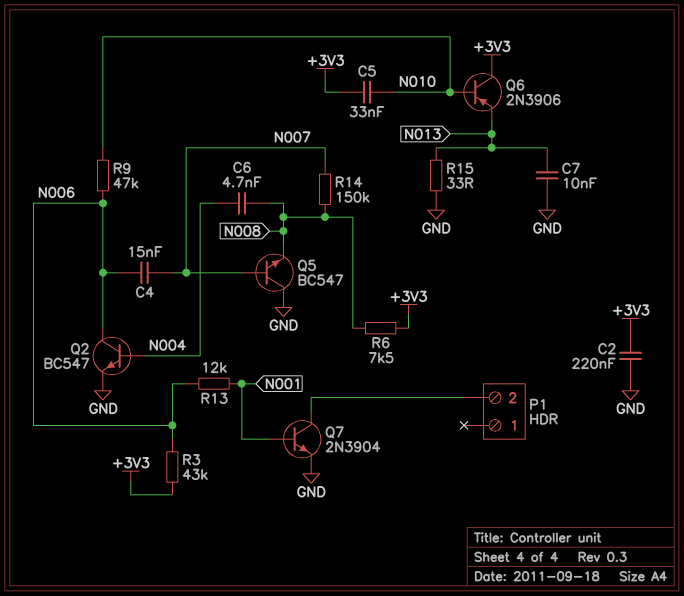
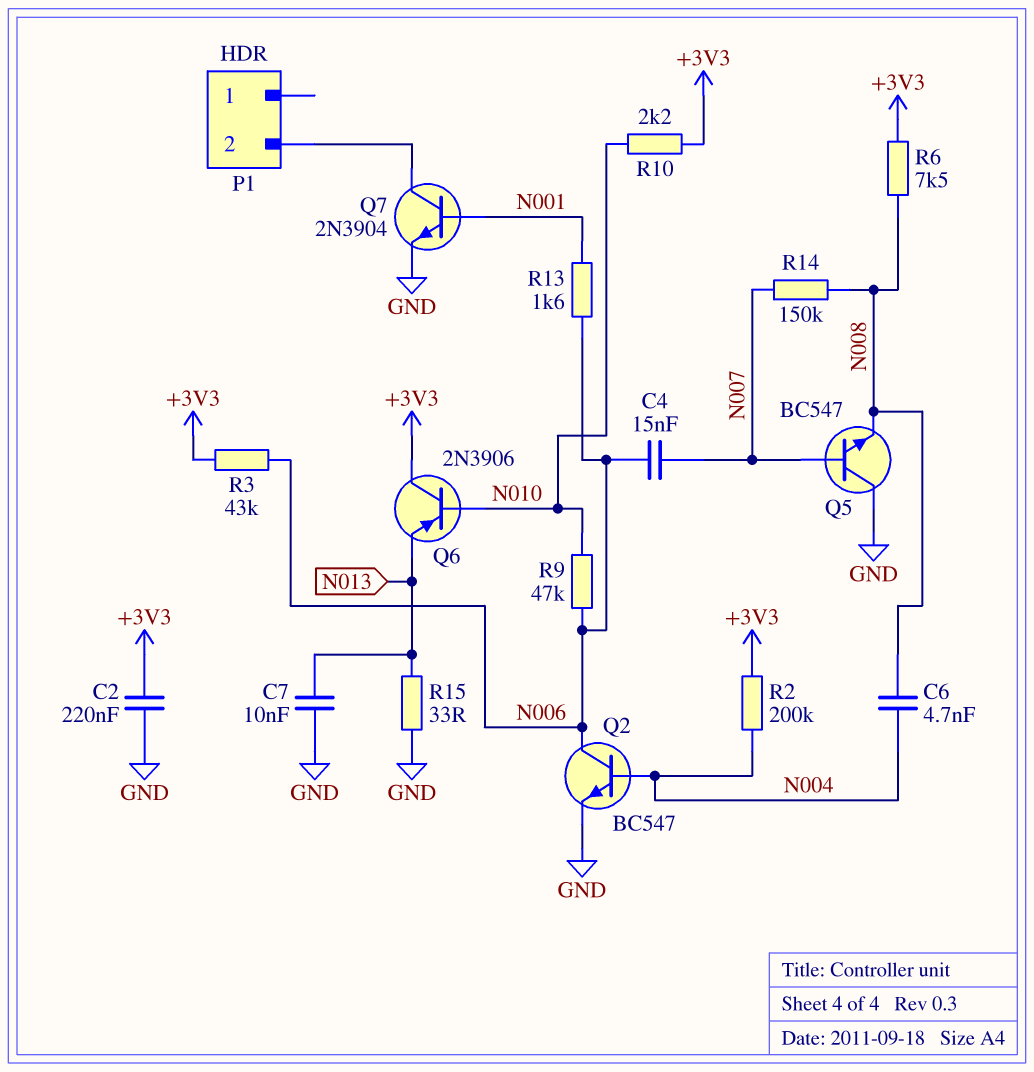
C5: 33nF (+3V3, N010) -> none
R2: none -> 200k (+3V3, N004)
R10: none -> 2.2k (+3V3, N010)
R13: 12k (N001, N006) -> 1.6k (N001, N006)

